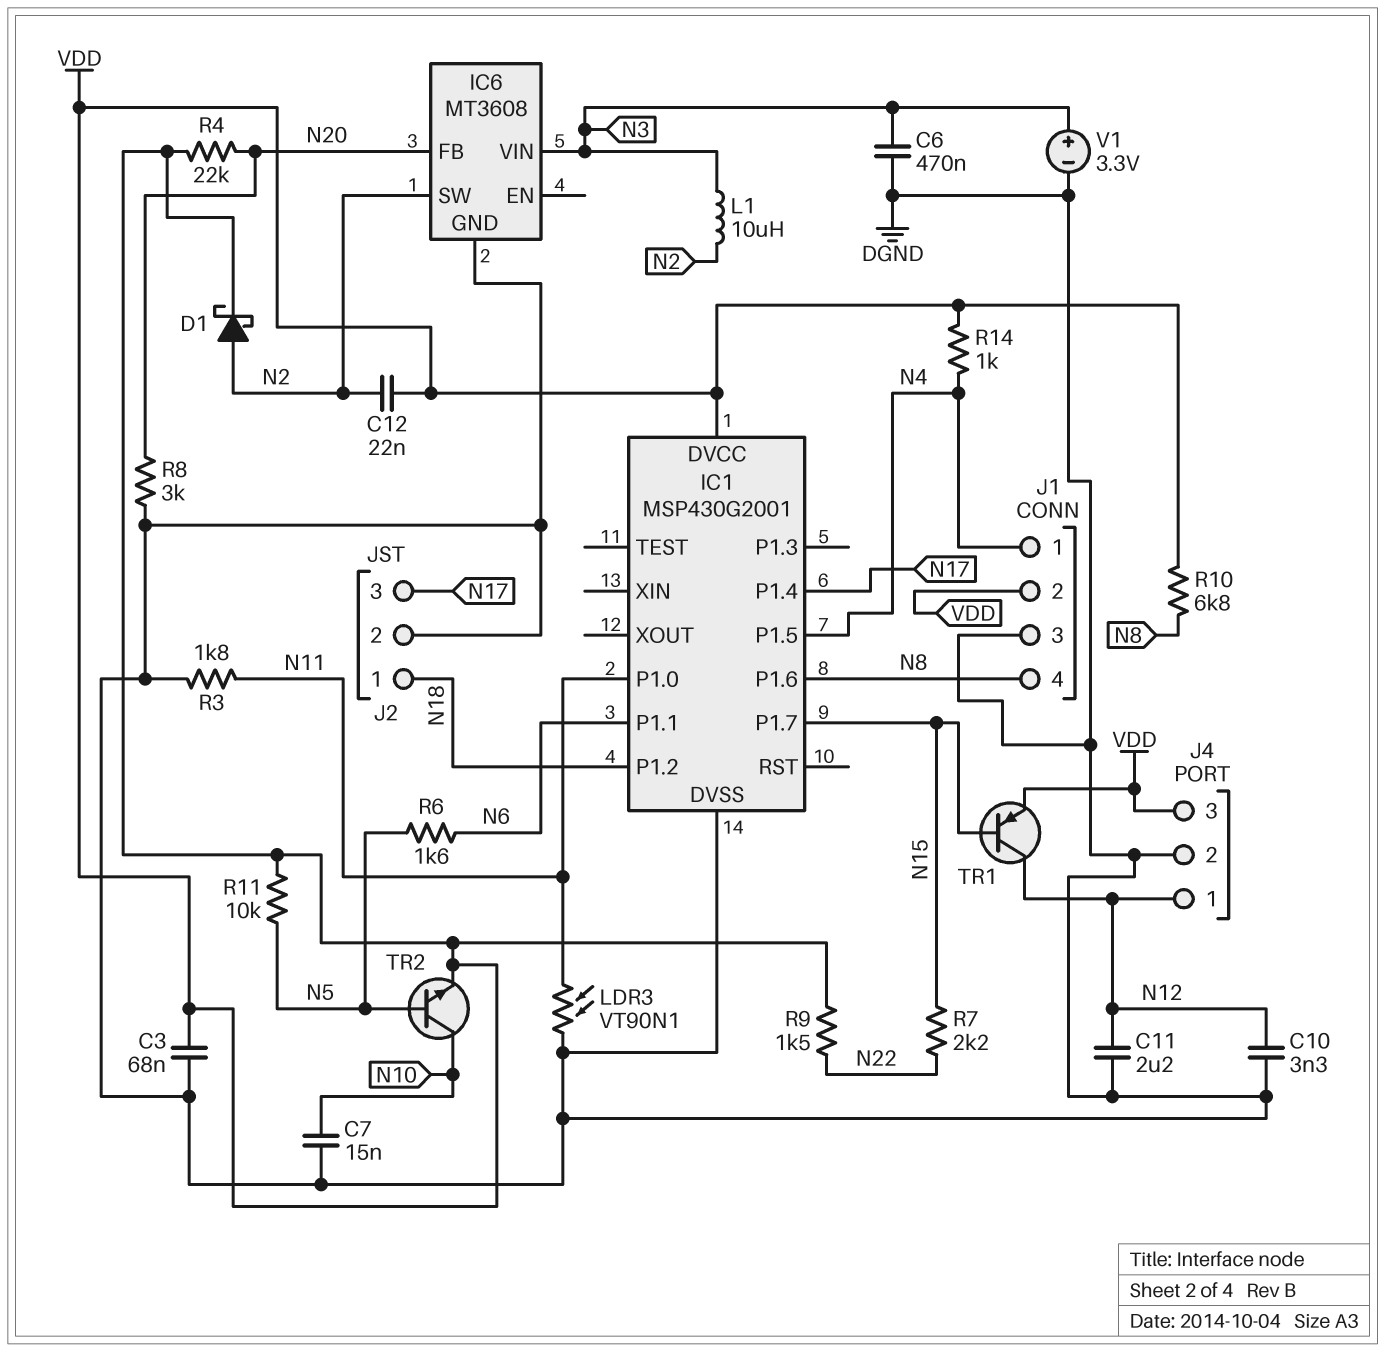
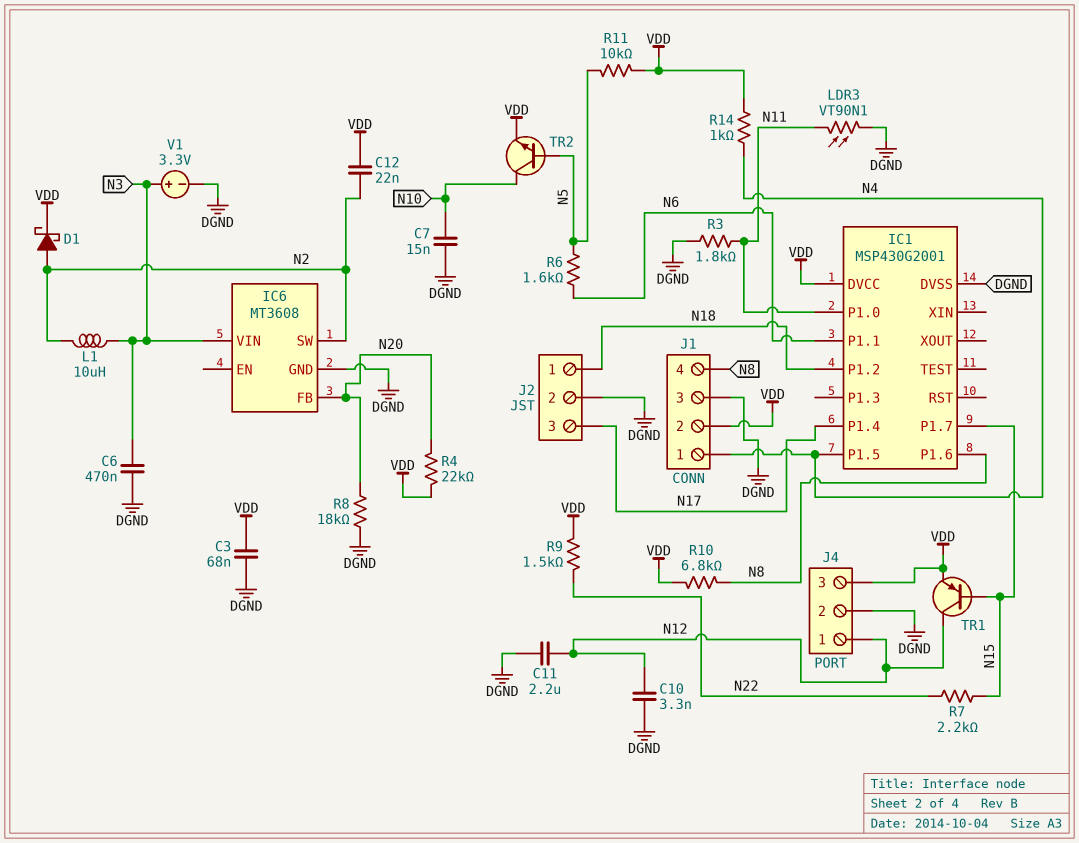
R8: 3k (DGND, N20) -> 18k (DGND, N20)

